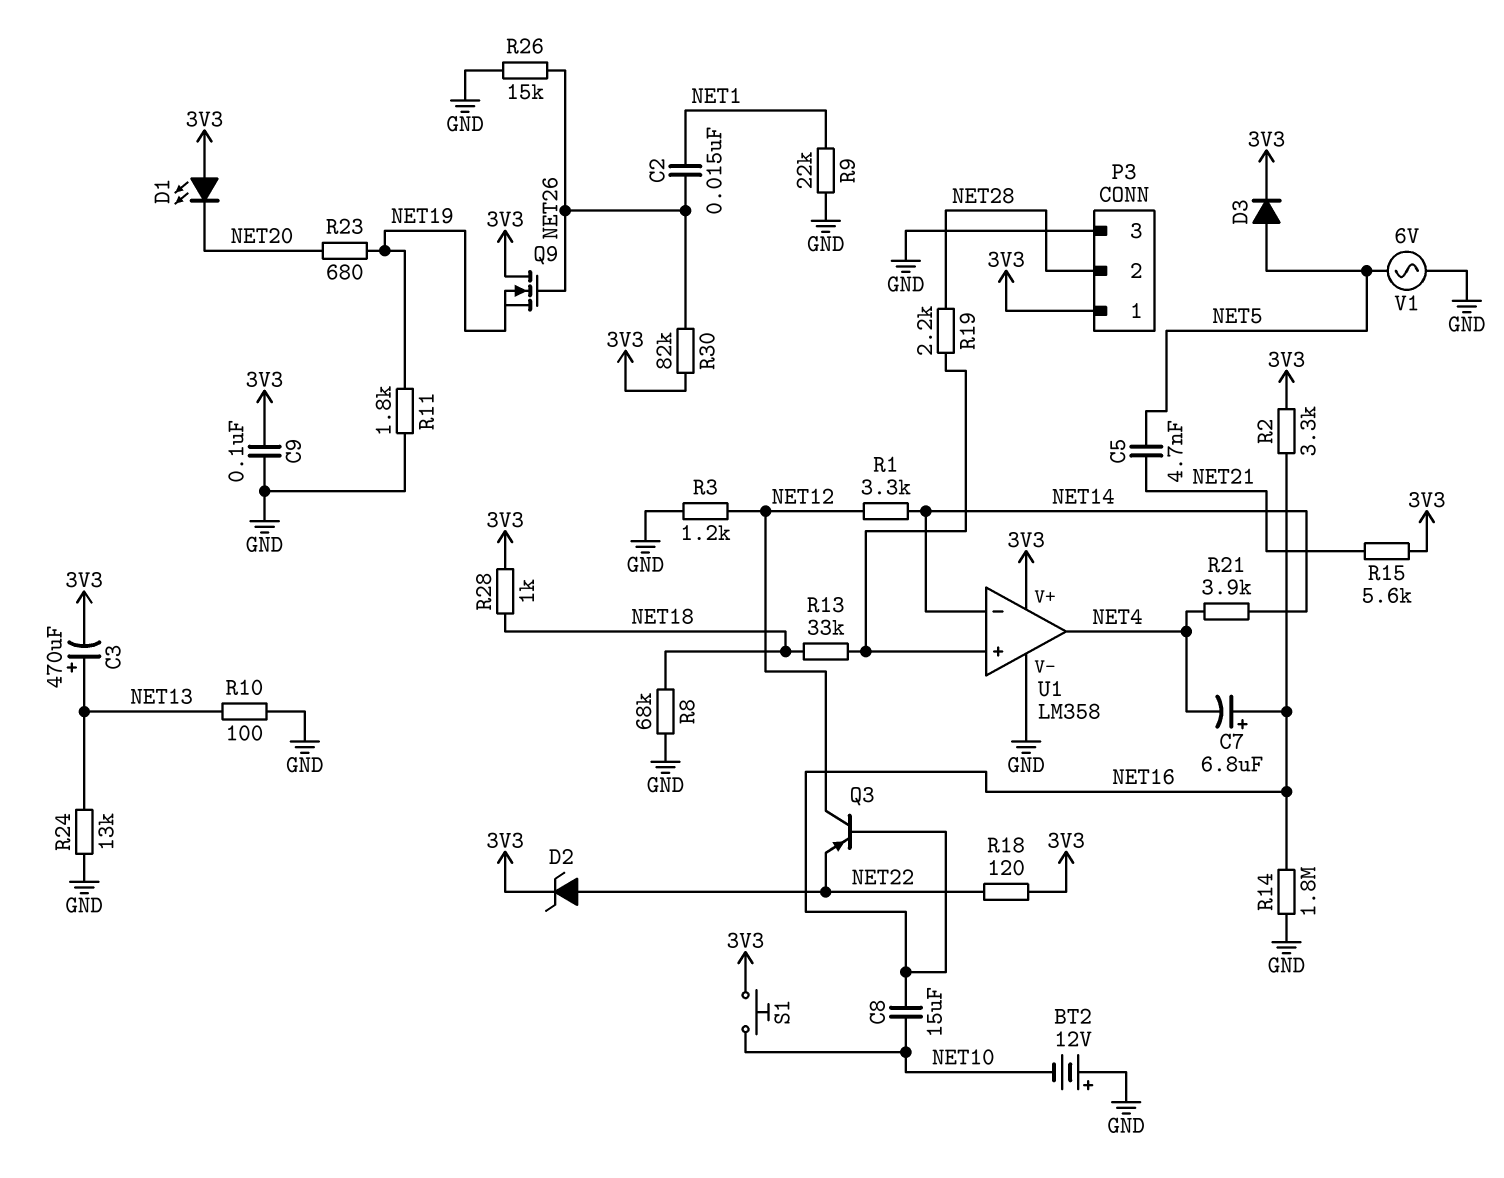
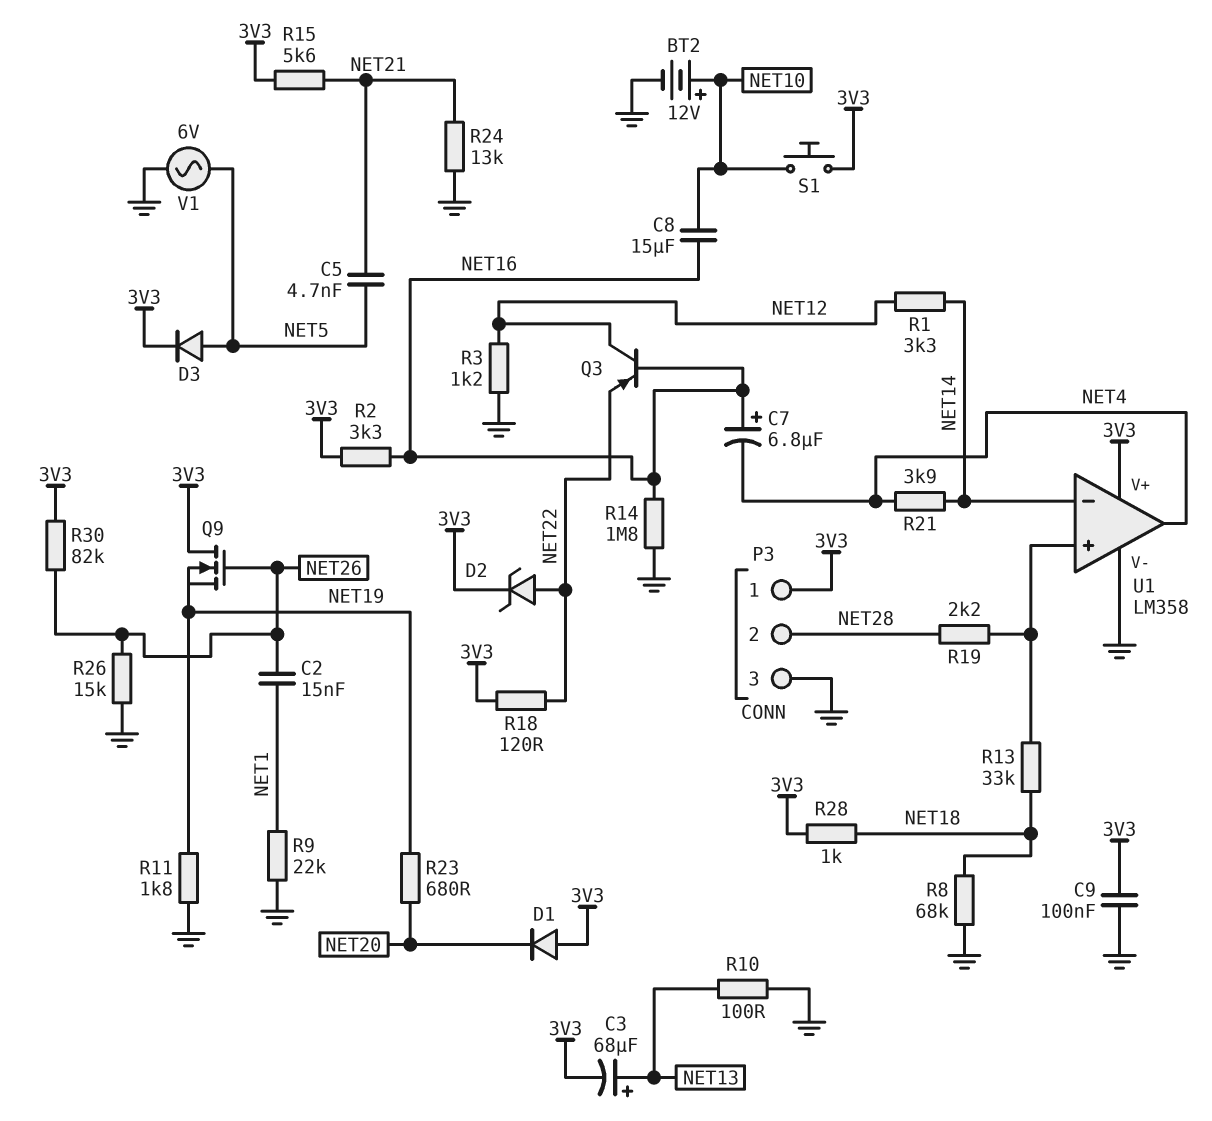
BT2: 12V (plus GND, minus NET10) -> 12V (plus NET10, minus GND)
C3: 470uF (plus NET13, minus 3V3) -> 68uF (plus NET13, minus 3V3)
D1: LED (A 3V3, K NET20) -> diode (A 3V3, K NET20)
R24: 13k (GND, NET13) -> 13k (GND, NET21)

